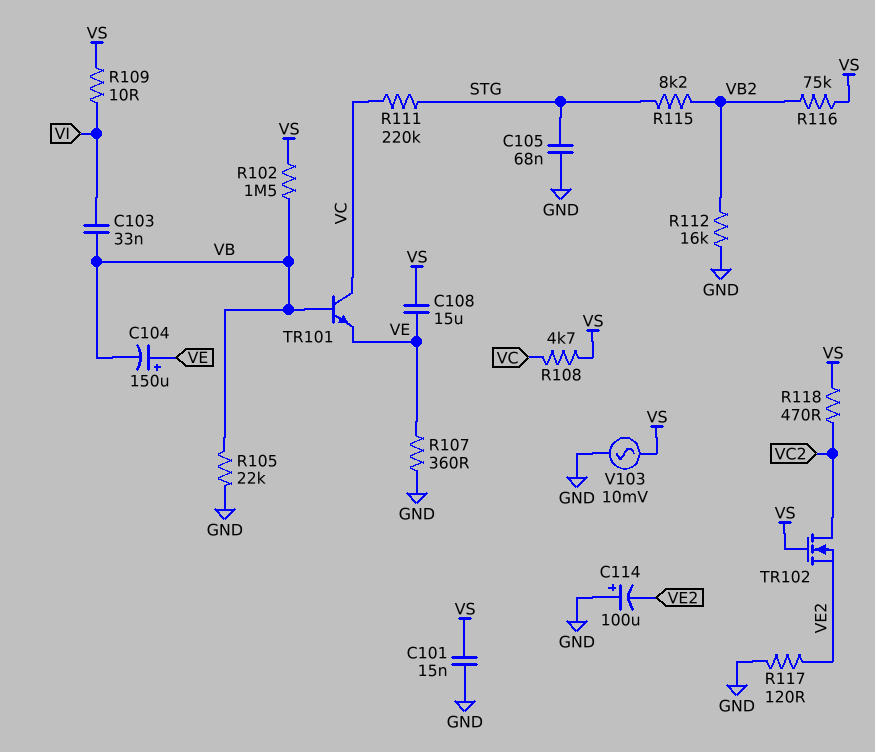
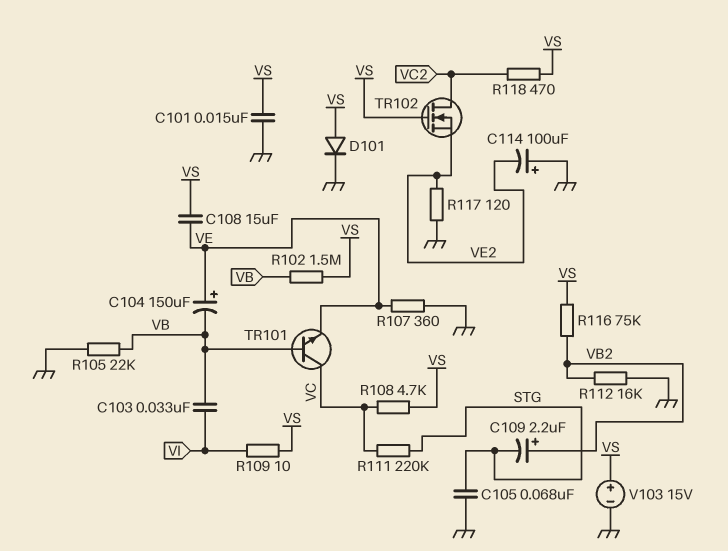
C109: none -> 2.2uF (plus VB2, minus STG)
D101: none -> diode (A VS, K GND)
R115: 8.2k (STG, VB2) -> none
V103: AC 10mV (GND, VS) -> 15V (plus VS, minus GND)

